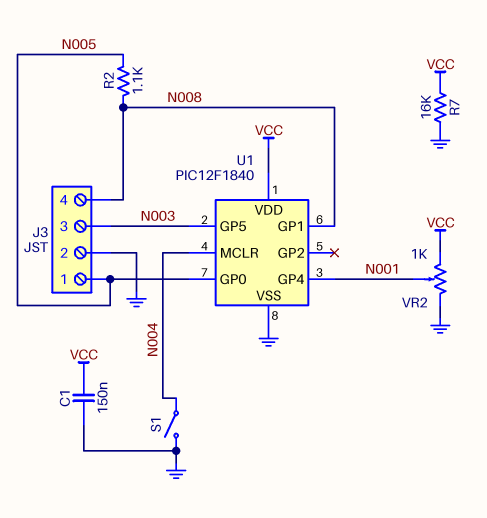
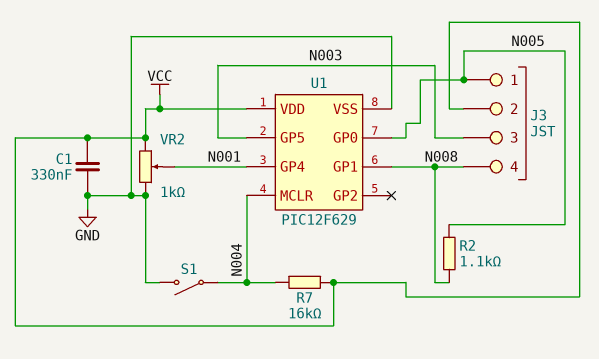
C1: 150nF (GND, VCC) -> 330nF (GND, VCC)
J3 pin 2: GND -> VCC
R7: 16k (GND, VCC) -> 16k (N004, VCC)
U1: PIC12F1840 -> PIC12F629

